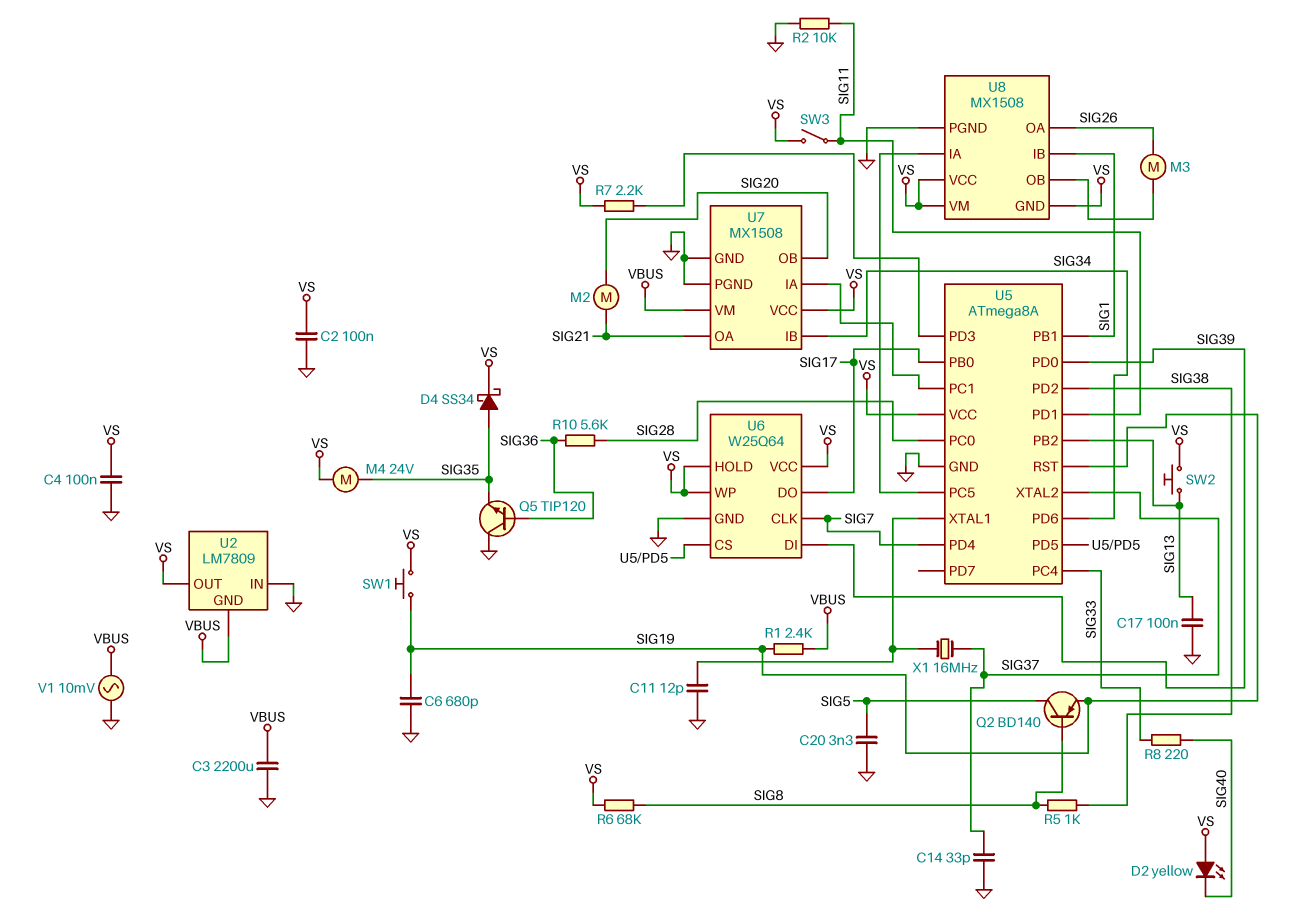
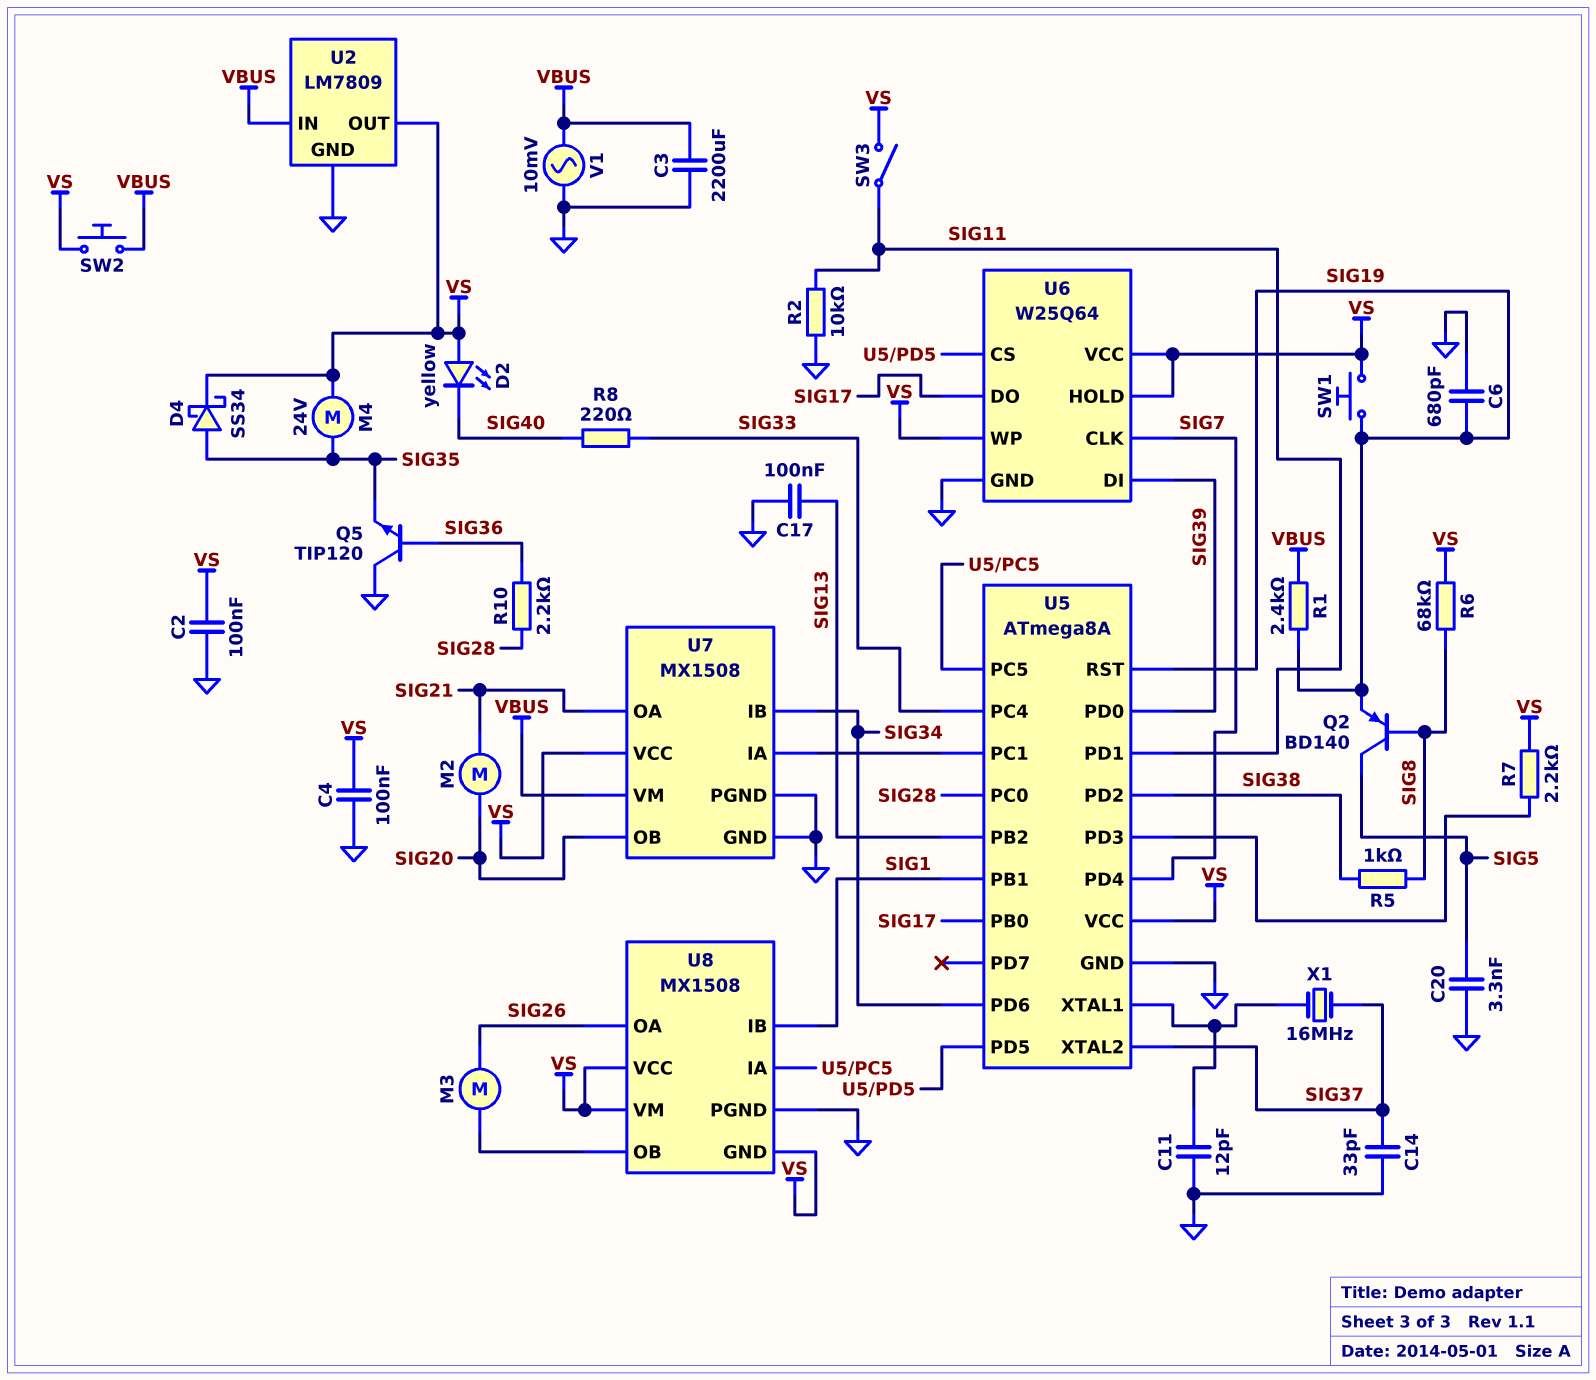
R10: 5.6k (SIG28, SIG36) -> 2.2k (SIG28, SIG36)
SW2: button (SIG13, VS) -> button (VBUS, VS)
U2 pin GND: VBUS -> GND
U2 pin IN: GND -> VBUS

